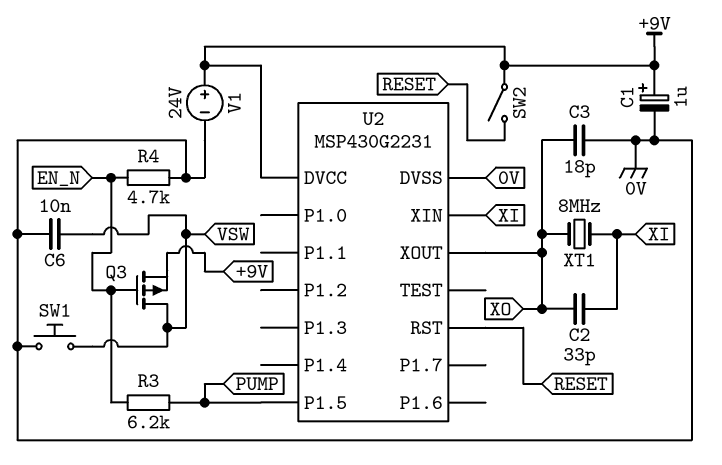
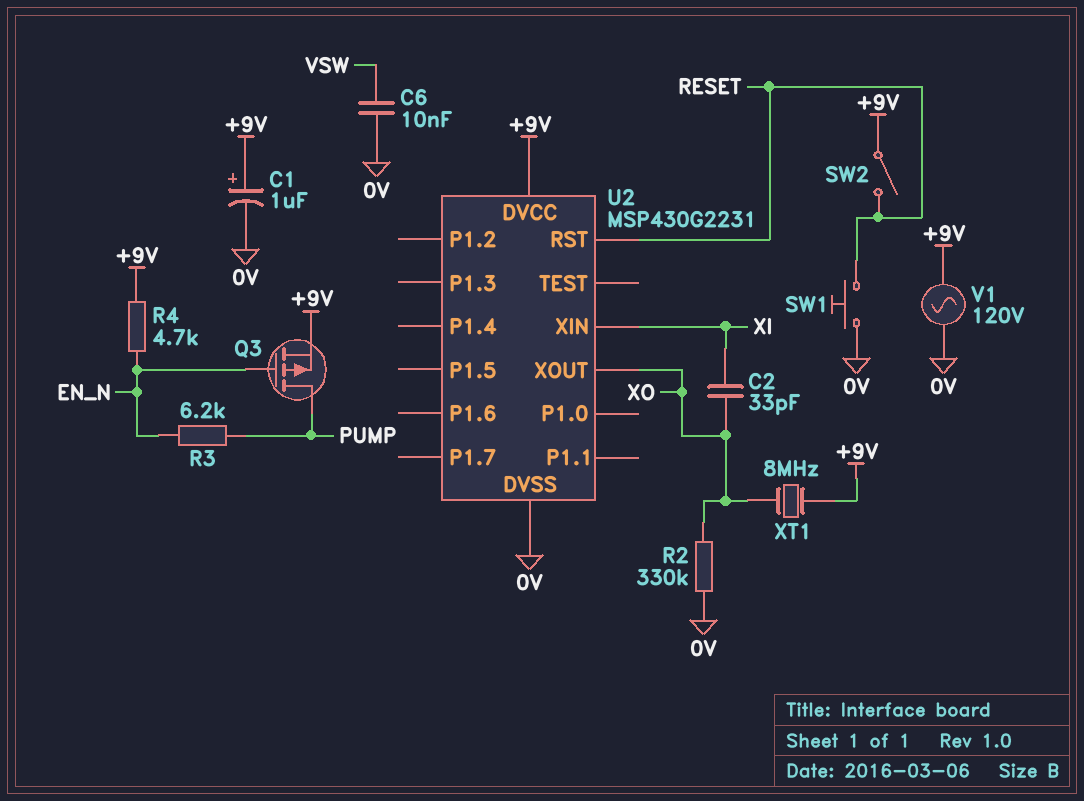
C3: 18pF (0V, XO) -> none
Q3: PMOS (G EN_N, D VSW, S +9V) -> PMOS (G EN_N, D PUMP, S +9V)
R2: none -> 330k (0V, XO)
R4: 4.7k (0V, EN_N) -> 4.7k (+9V, EN_N)
SW1: button (0V, VSW) -> button (0V, RESET)
U2 pin P1.5: PUMP -> none
V1: 24V (plus +9V, minus 0V) -> AC 120V (+9V, 0V)
XT1: 8MHz (XI, XO) -> 8MHz (+9V, XO)

